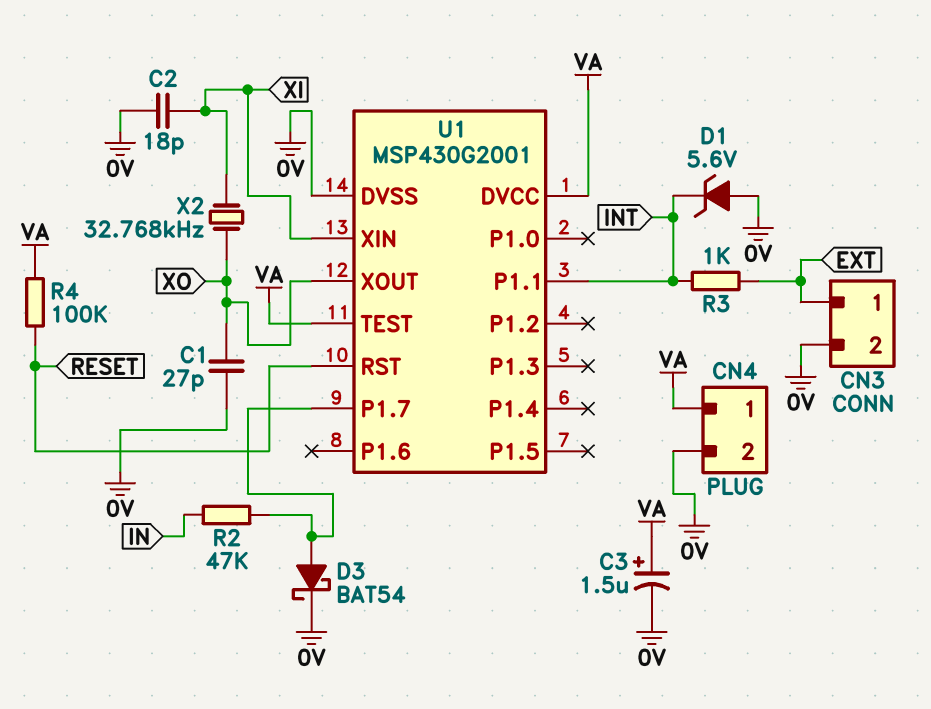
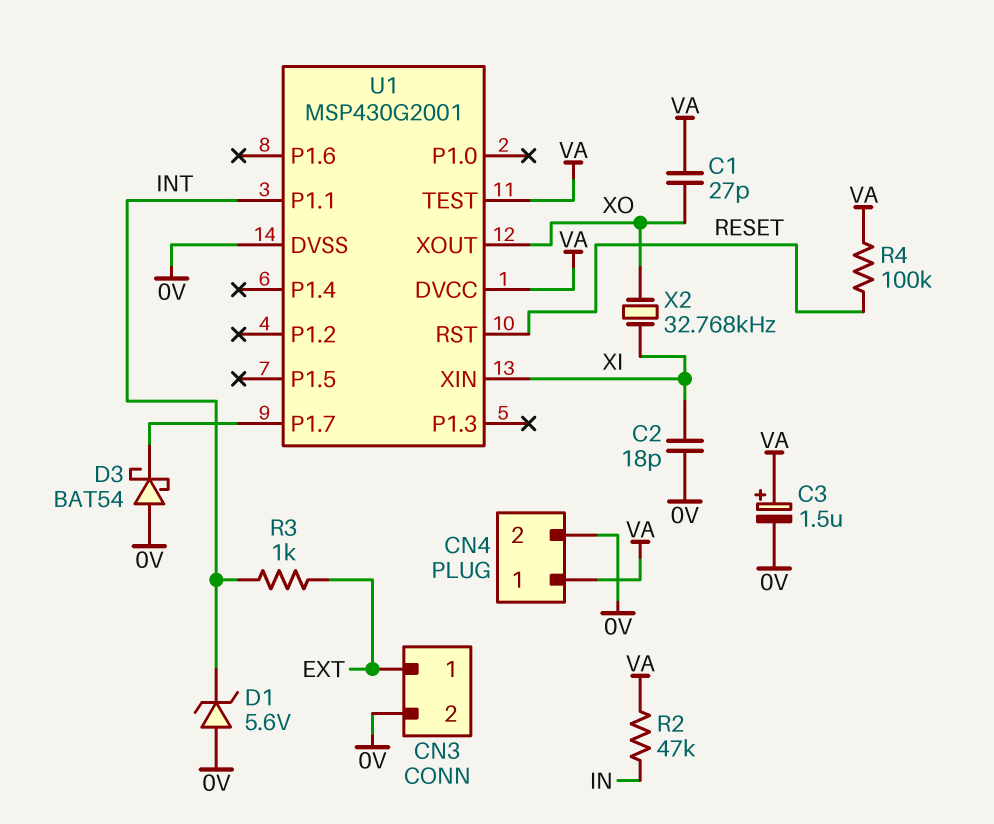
C1: 27pF (0V, XO) -> 27pF (VA, XO)
D3: schottky BAT54 (A U1/P1.7, K 0V) -> schottky BAT54 (A 0V, K U1/P1.7)
R2: 47k (IN, U1/P1.7) -> 47k (IN, VA)

